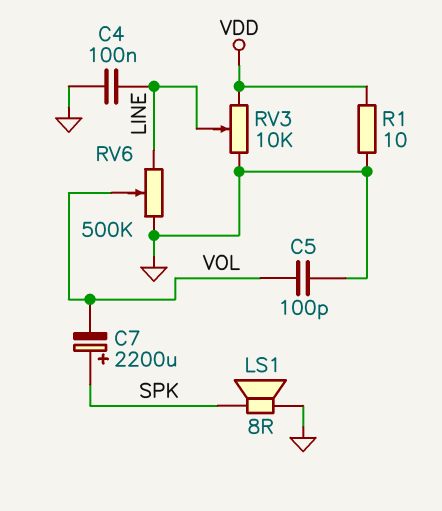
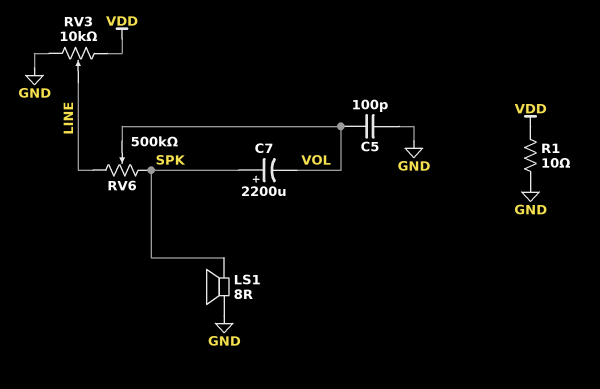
C4: 100nF (GND, LINE) -> none
RV6: 500k (GND, LINE, wiper VOL) -> 500k (LINE, SPK, wiper VOL)

